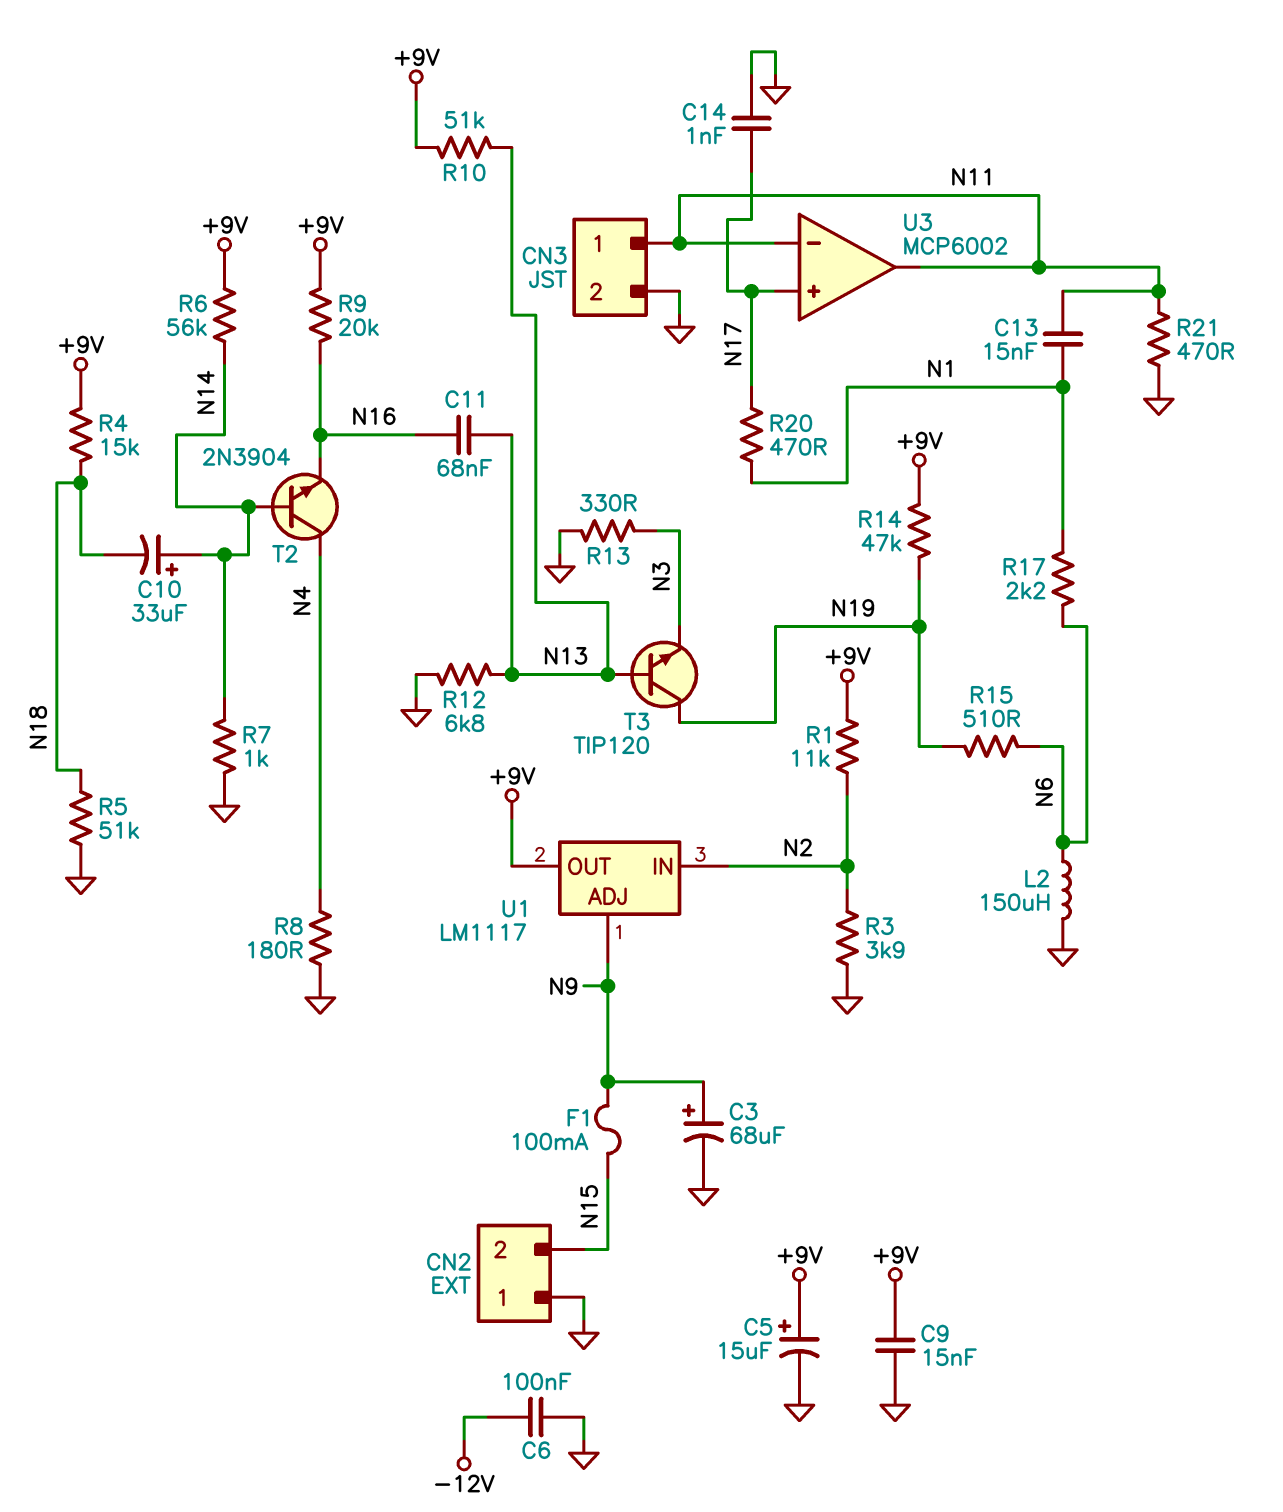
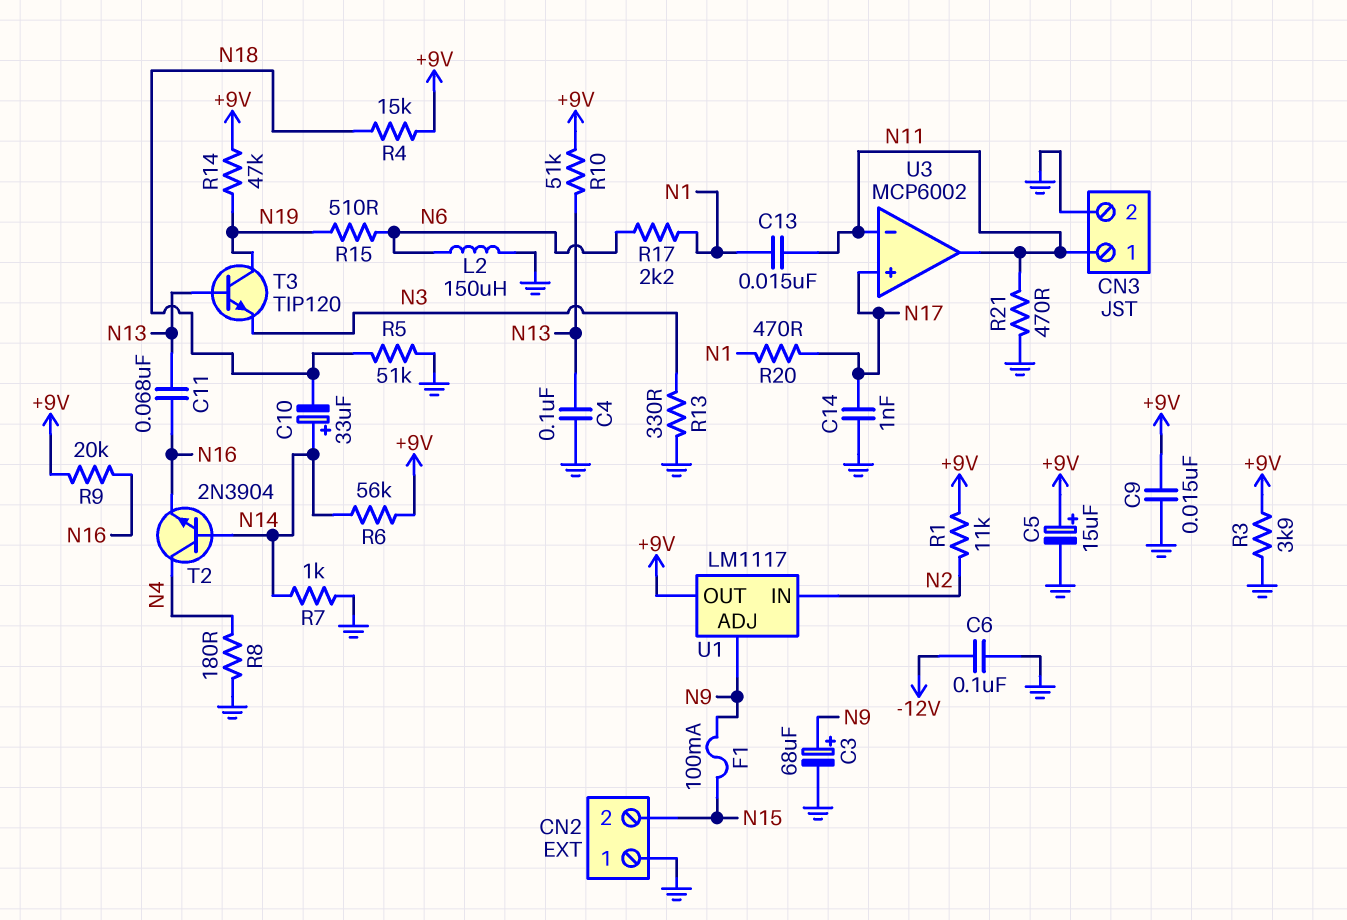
C4: none -> 100nF (GND, N13)
R3: 3.9k (GND, N2) -> 3.9k (+9V, GND)
R12: 6.8k (GND, N13) -> none

